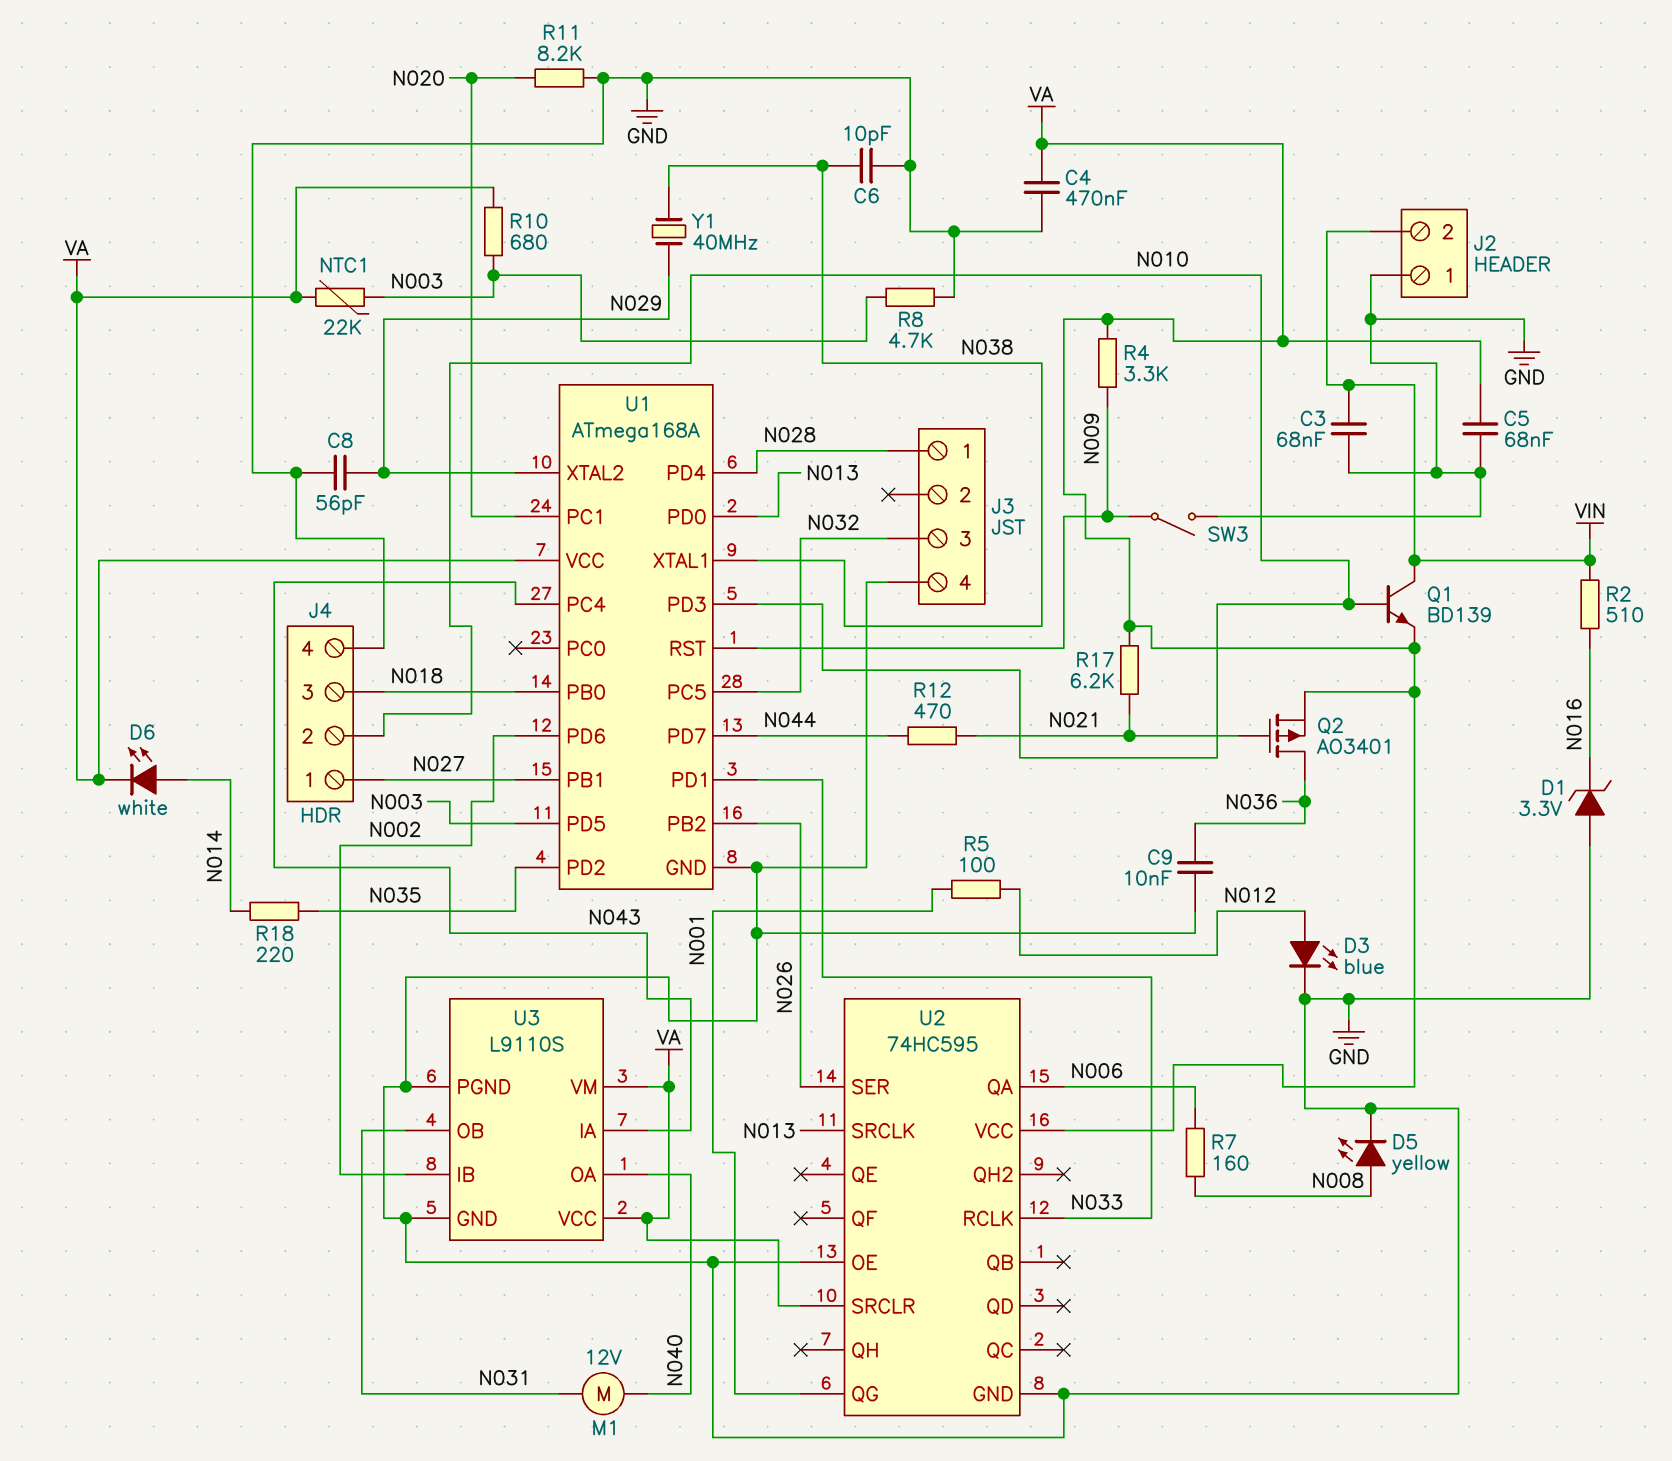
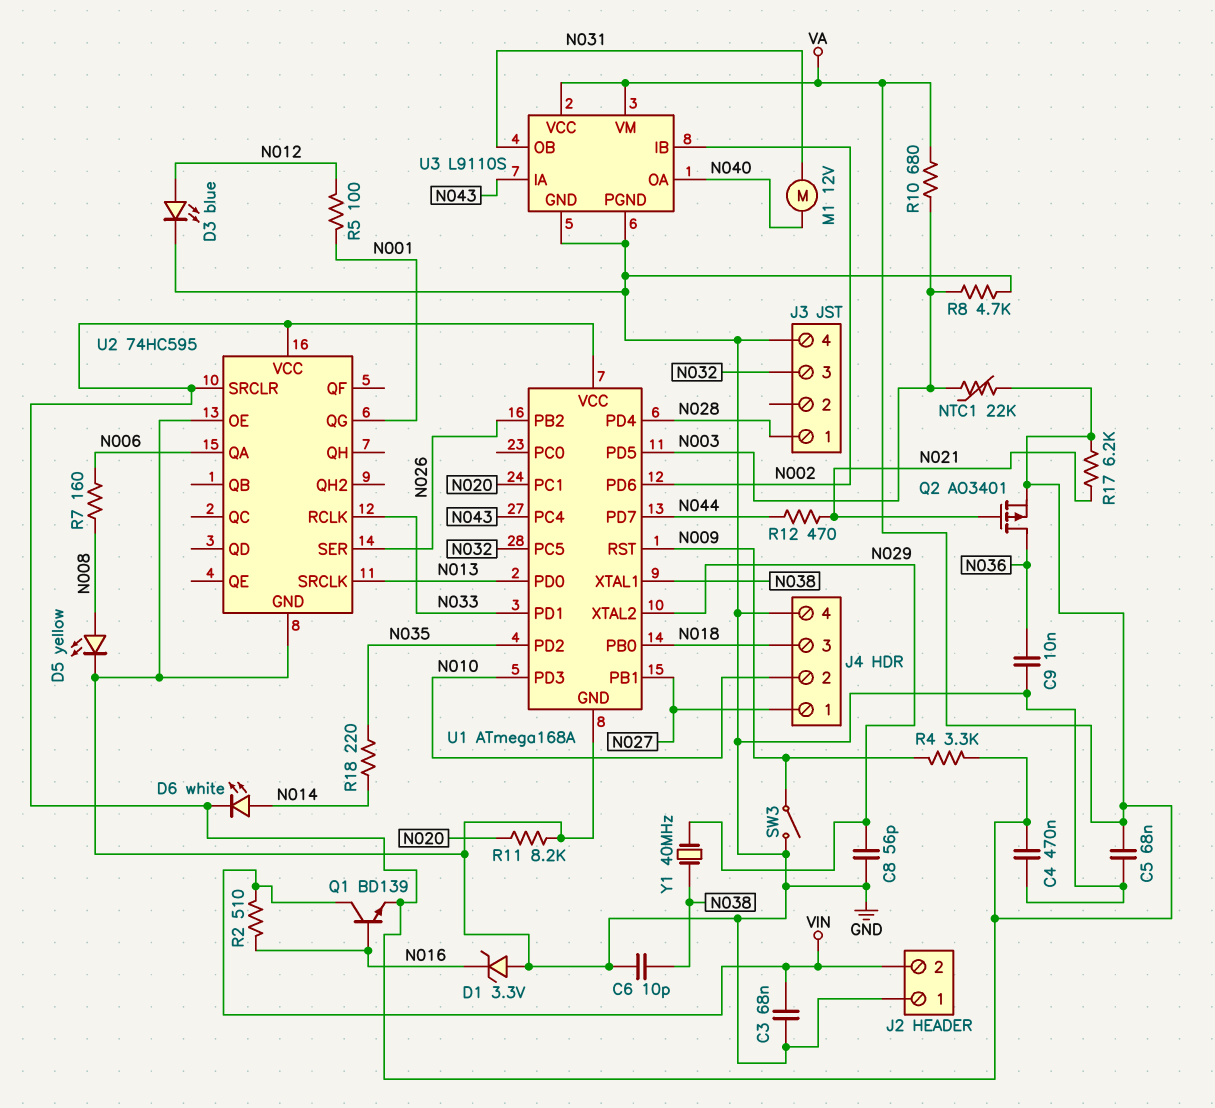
Q1: NPN BD139 (B N010, C VIN, E VA) -> NPN BD139 (B N016, C VIN, E VA)

